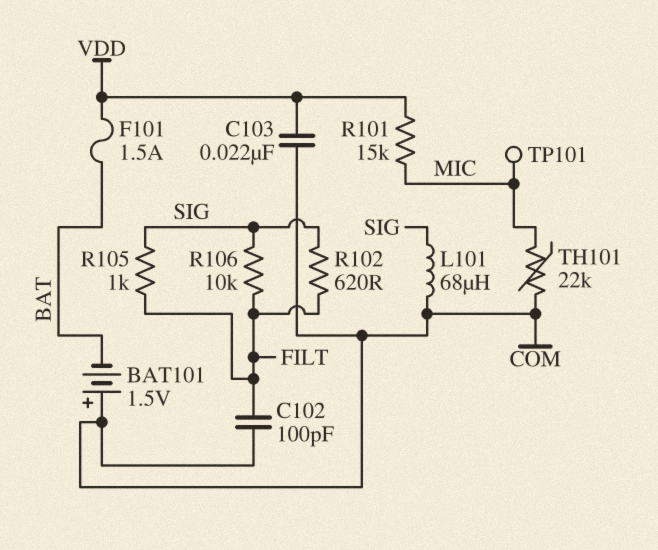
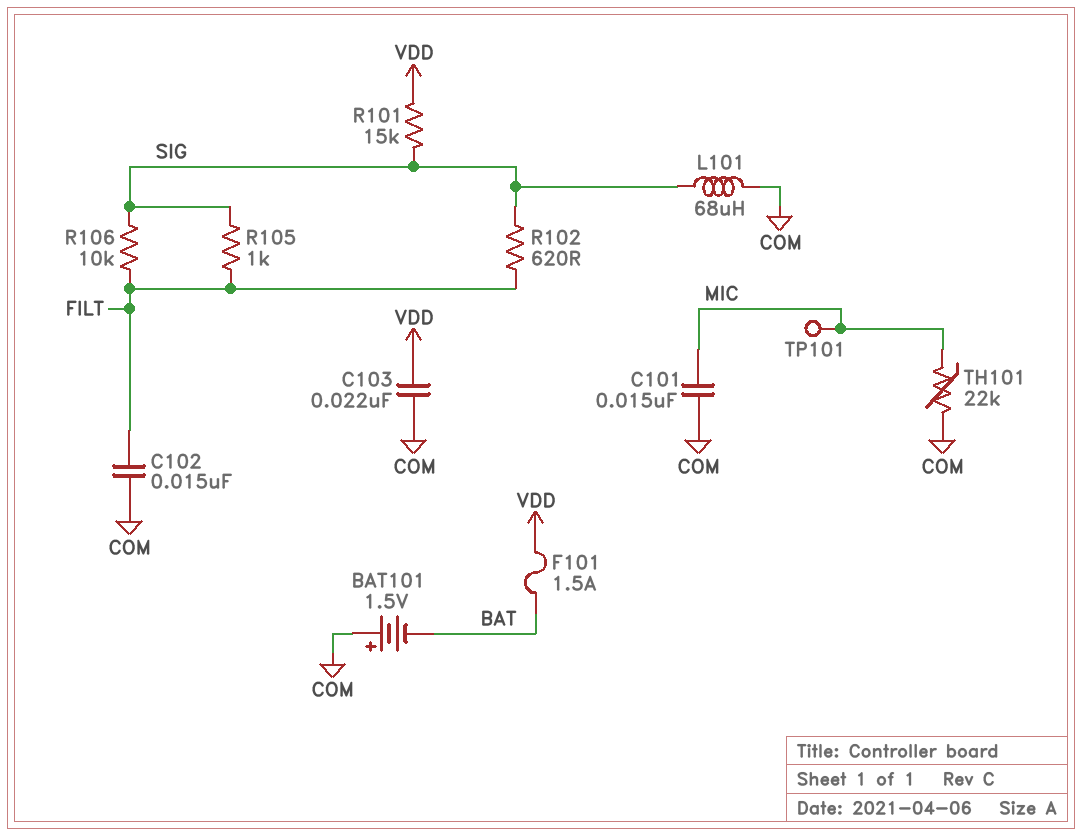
C101: none -> 15nF (COM, MIC)
C102: 100pF (COM, FILT) -> 15nF (COM, FILT)
R101: 15k (MIC, VDD) -> 15k (SIG, VDD)

